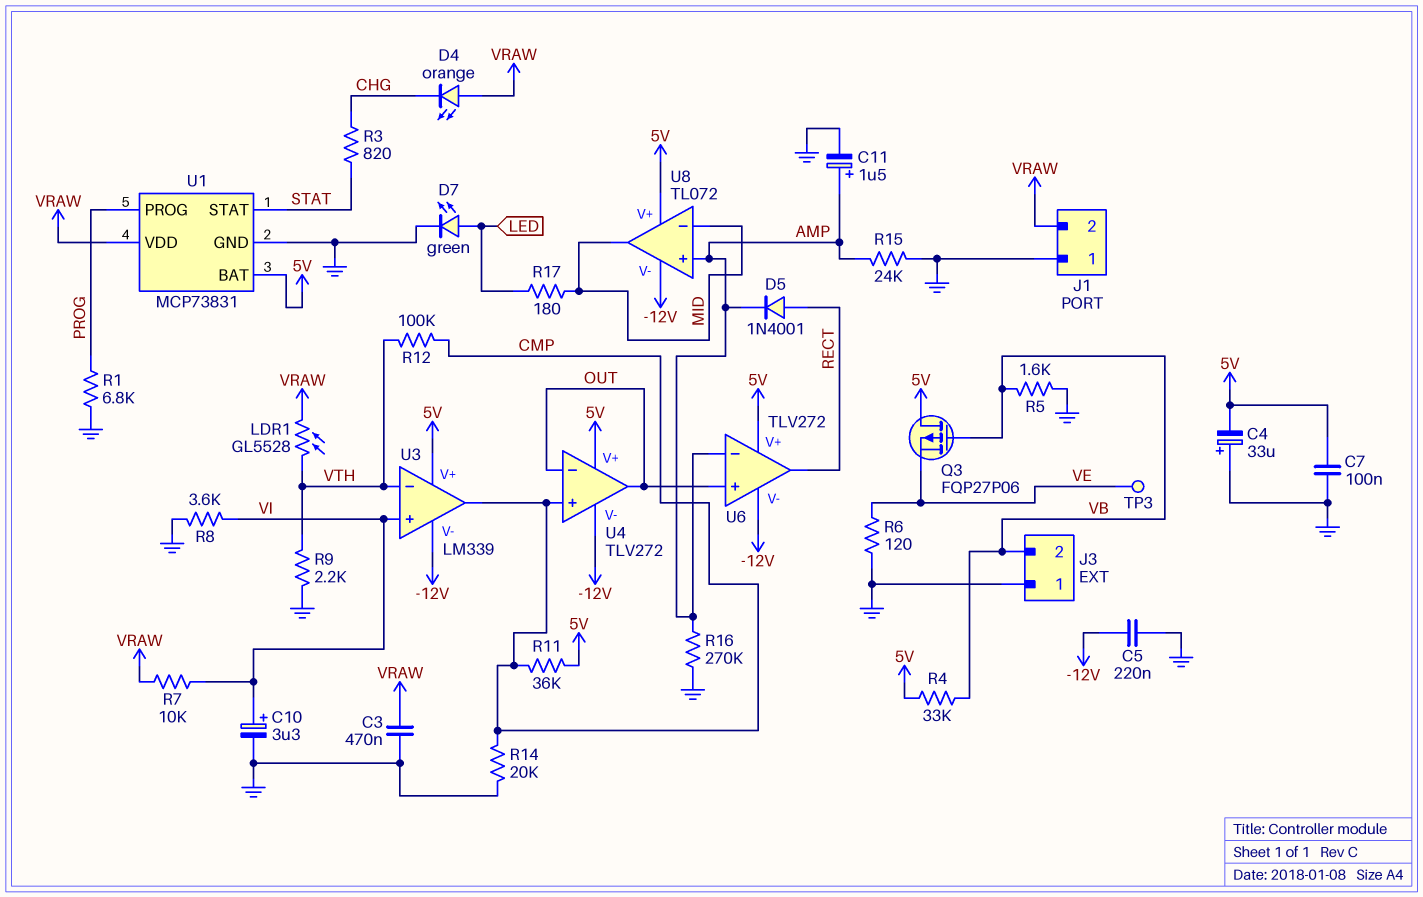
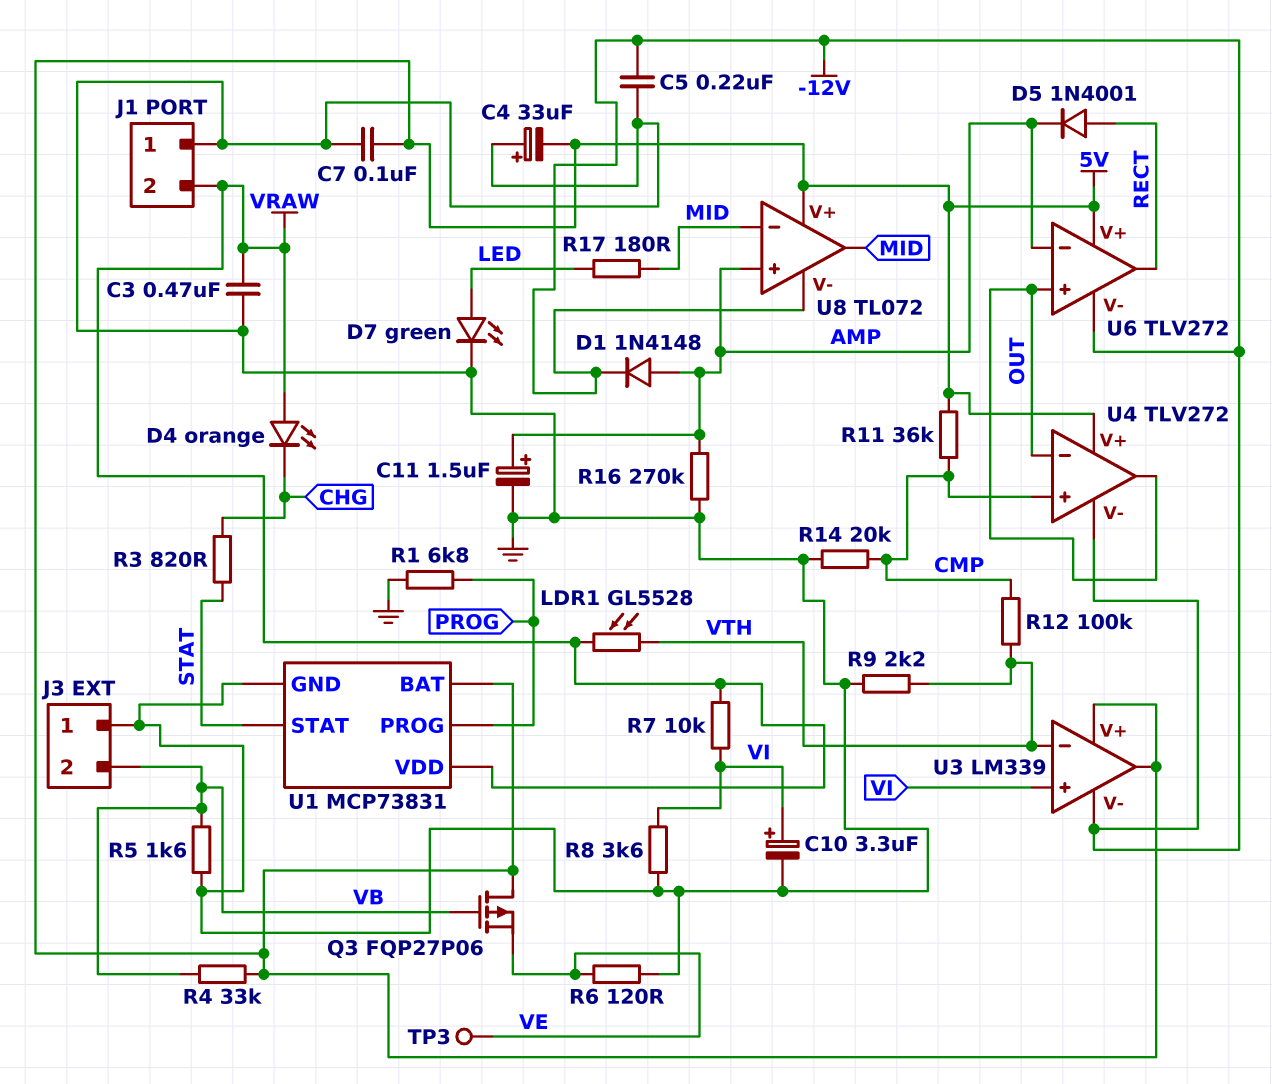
D1: none -> diode 1N4148 (A AMP, K -12V)
R15: 24k (AMP, GND) -> none
U3 pin out: CMP -> 5V

